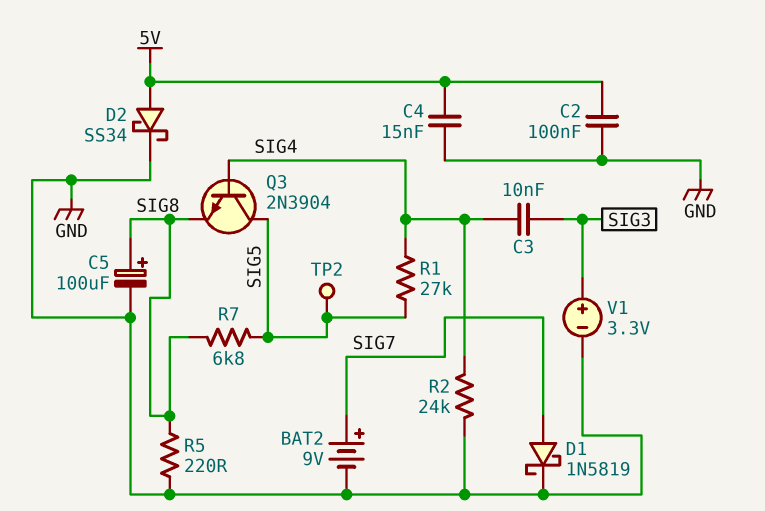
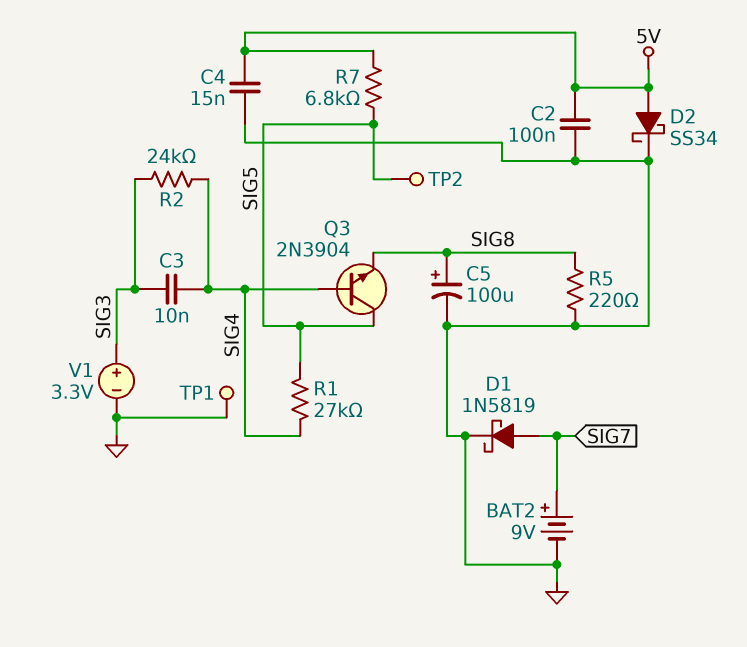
R2: 24k (GND, SIG4) -> 24k (SIG3, SIG4)
R7: 6.8k (SIG5, SIG8) -> 6.8k (5V, SIG5)
TP1: none -> test point (GND)

